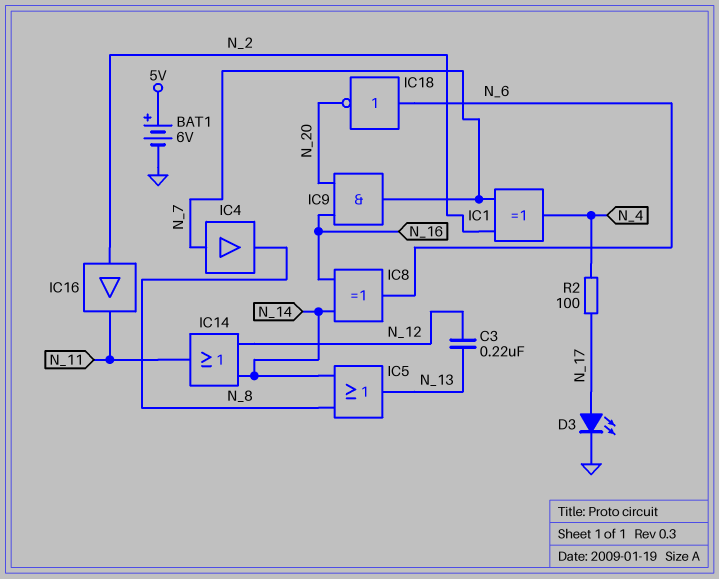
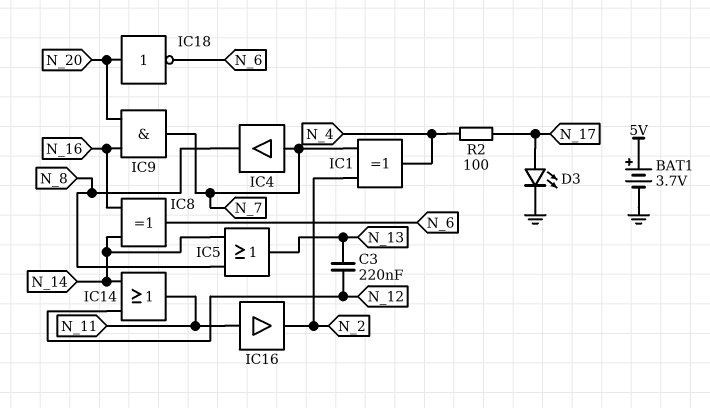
BAT1: 6V (plus 5V, minus GND) -> 3.7V (plus 5V, minus GND)
IC16: buffer (in N_2, out N_11) -> buffer (in N_11, out N_2)
IC18: NOT (in N_6, out N_20) -> NOT (in N_20, out N_6)

